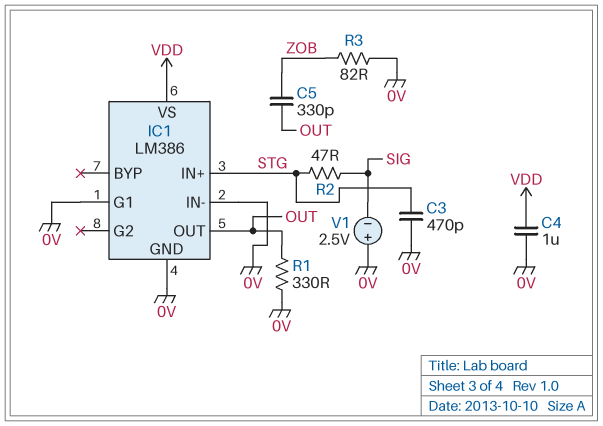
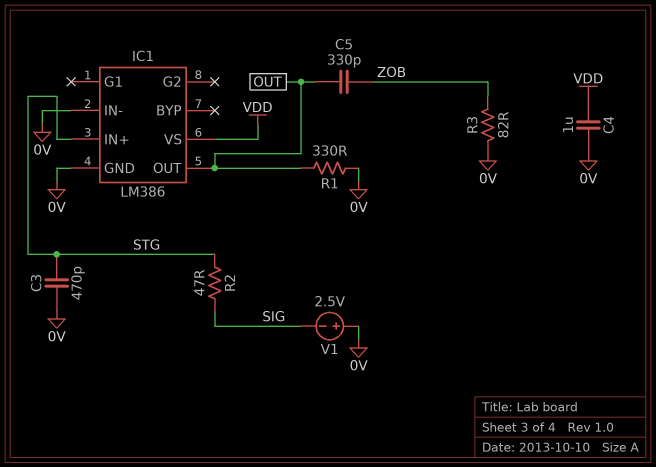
IC1 pin G1: 0V -> none

